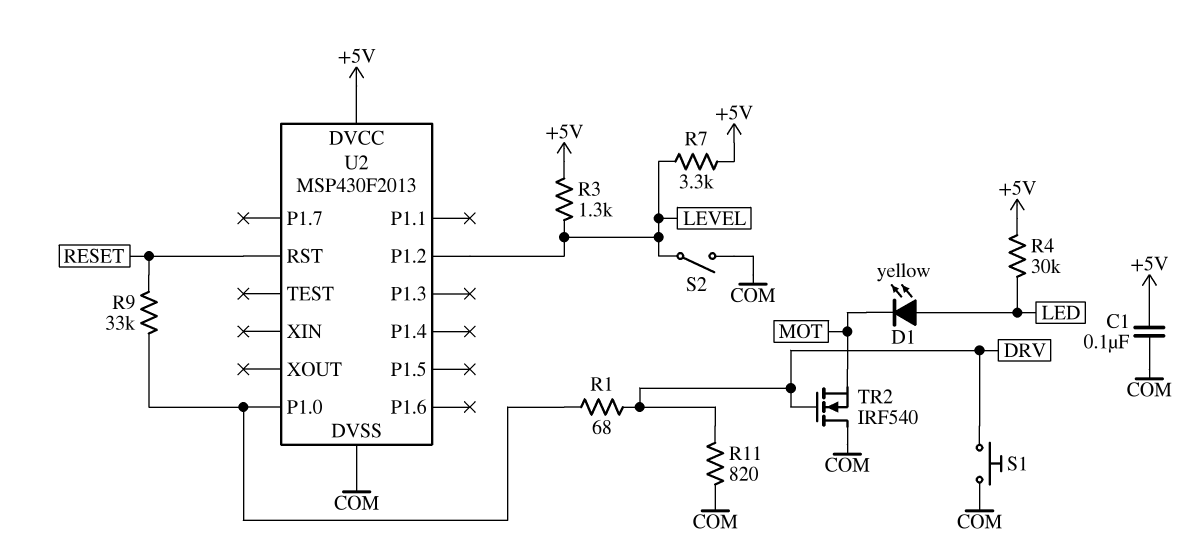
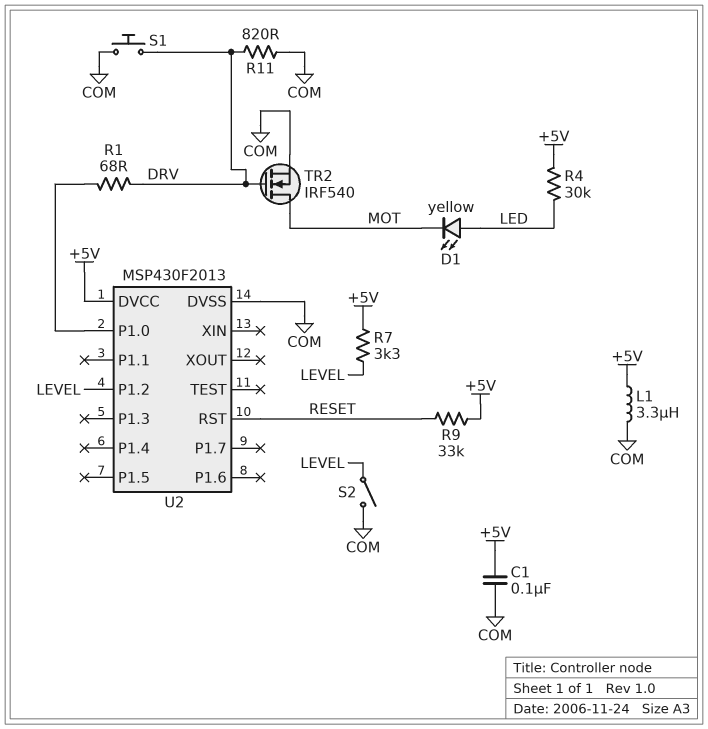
L1: none -> 3.3uH (+5V, COM)
R3: 1.3k (+5V, LEVEL) -> none
R9: 33k (RESET, U2/P1.0) -> 33k (+5V, RESET)
TR2: NMOS IRF540 (G DRV, D COM, S MOT) -> NMOS IRF540 (G DRV, D MOT, S COM)

